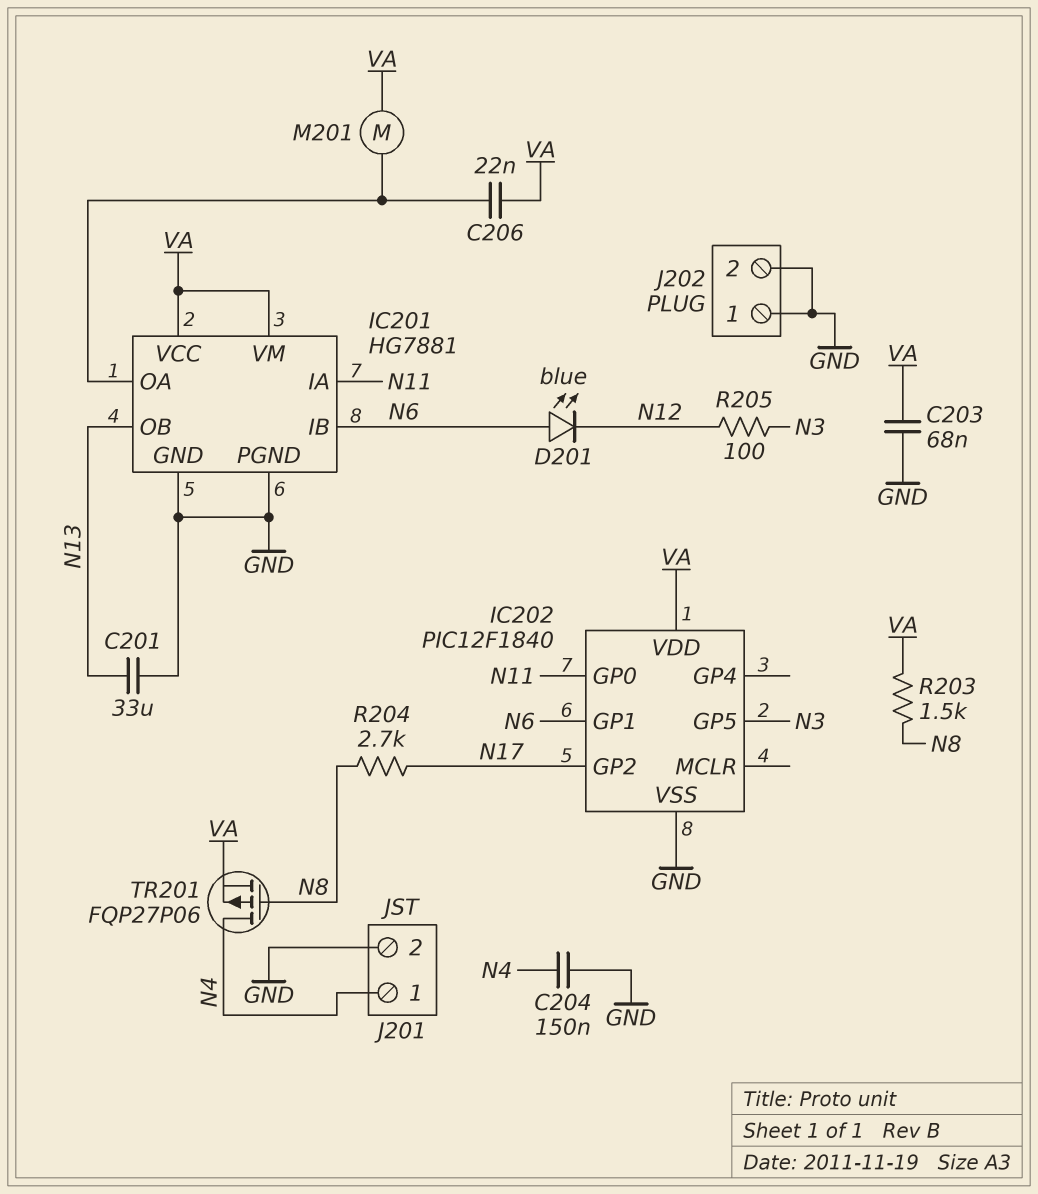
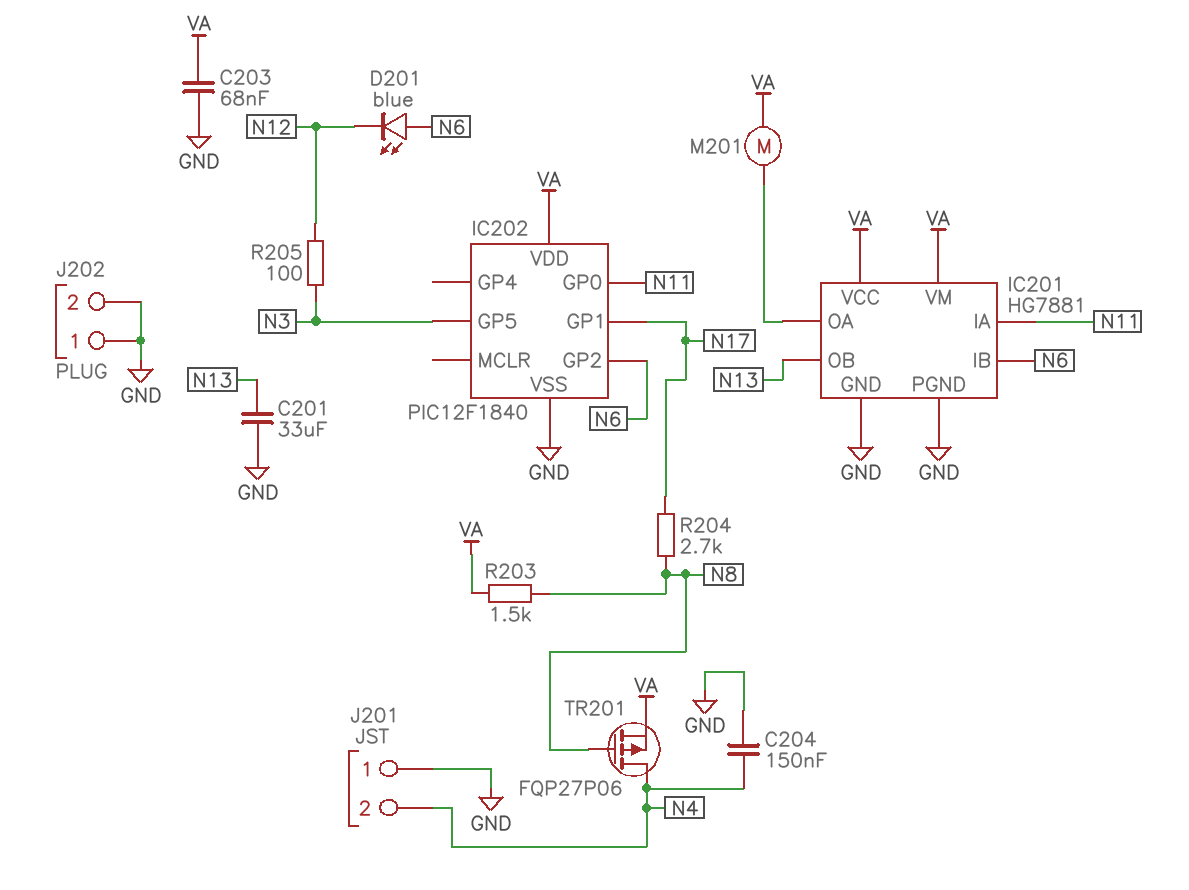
C206: 22nF (IC201/OA, VA) -> none
IC202 pin GP1: N6 -> N17
IC202 pin GP2: N17 -> N6
J201 pin 1: N4 -> GND
J201 pin 2: GND -> N4

